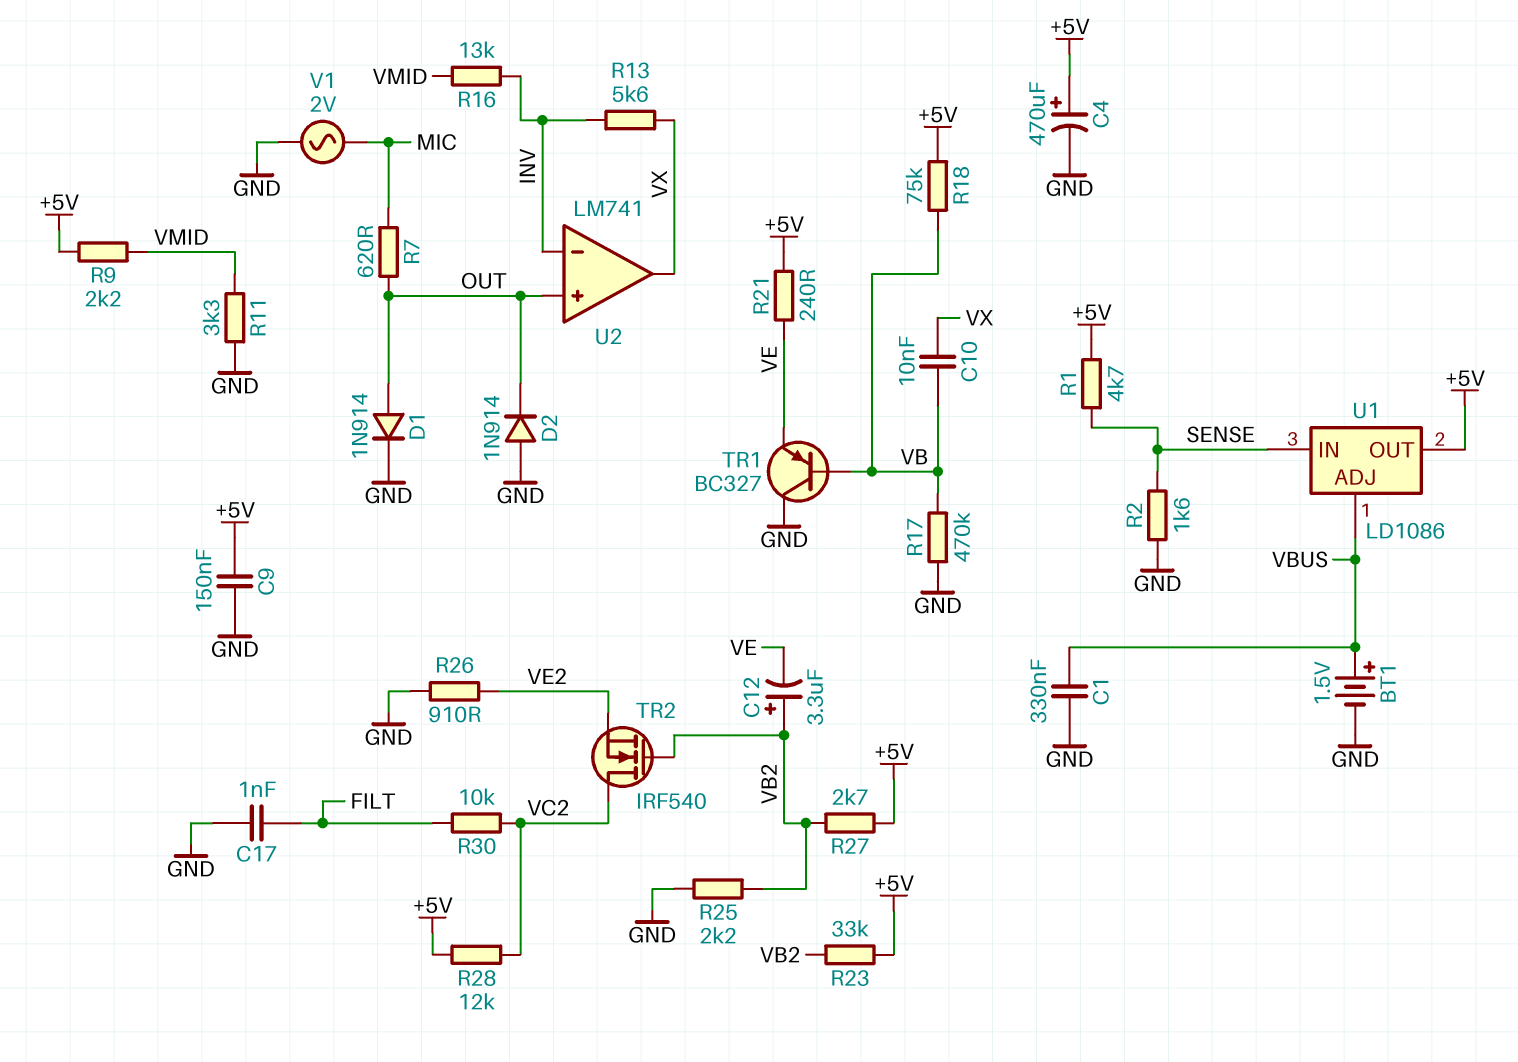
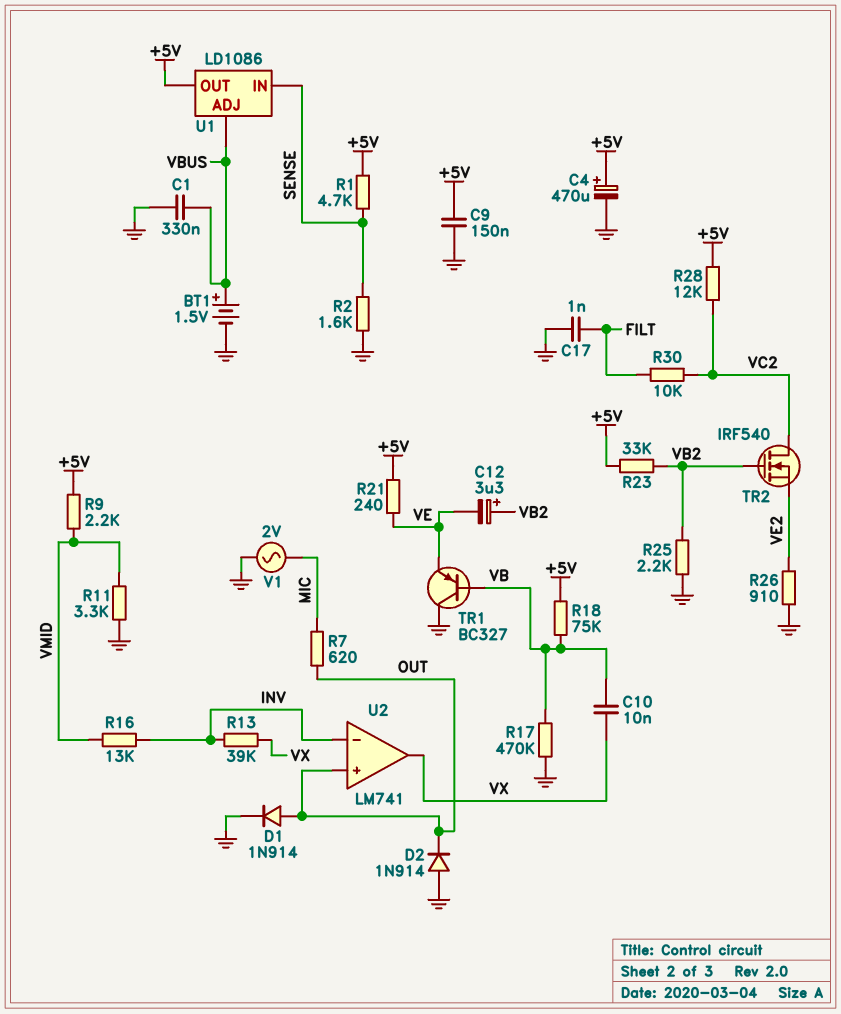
R13: 5.6k (INV, VX) -> 39k (INV, VX)
R27: 2.7k (+5V, VB2) -> none

